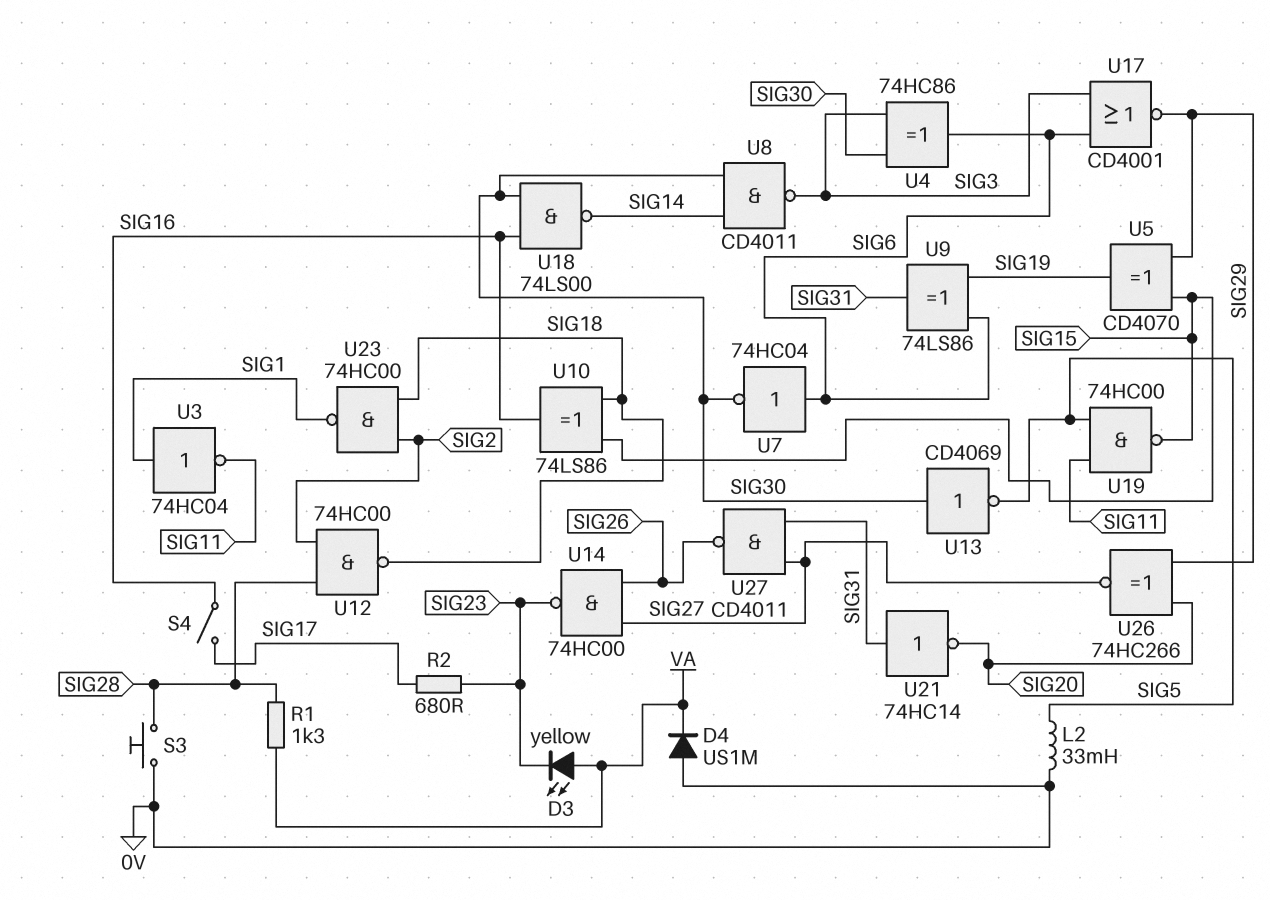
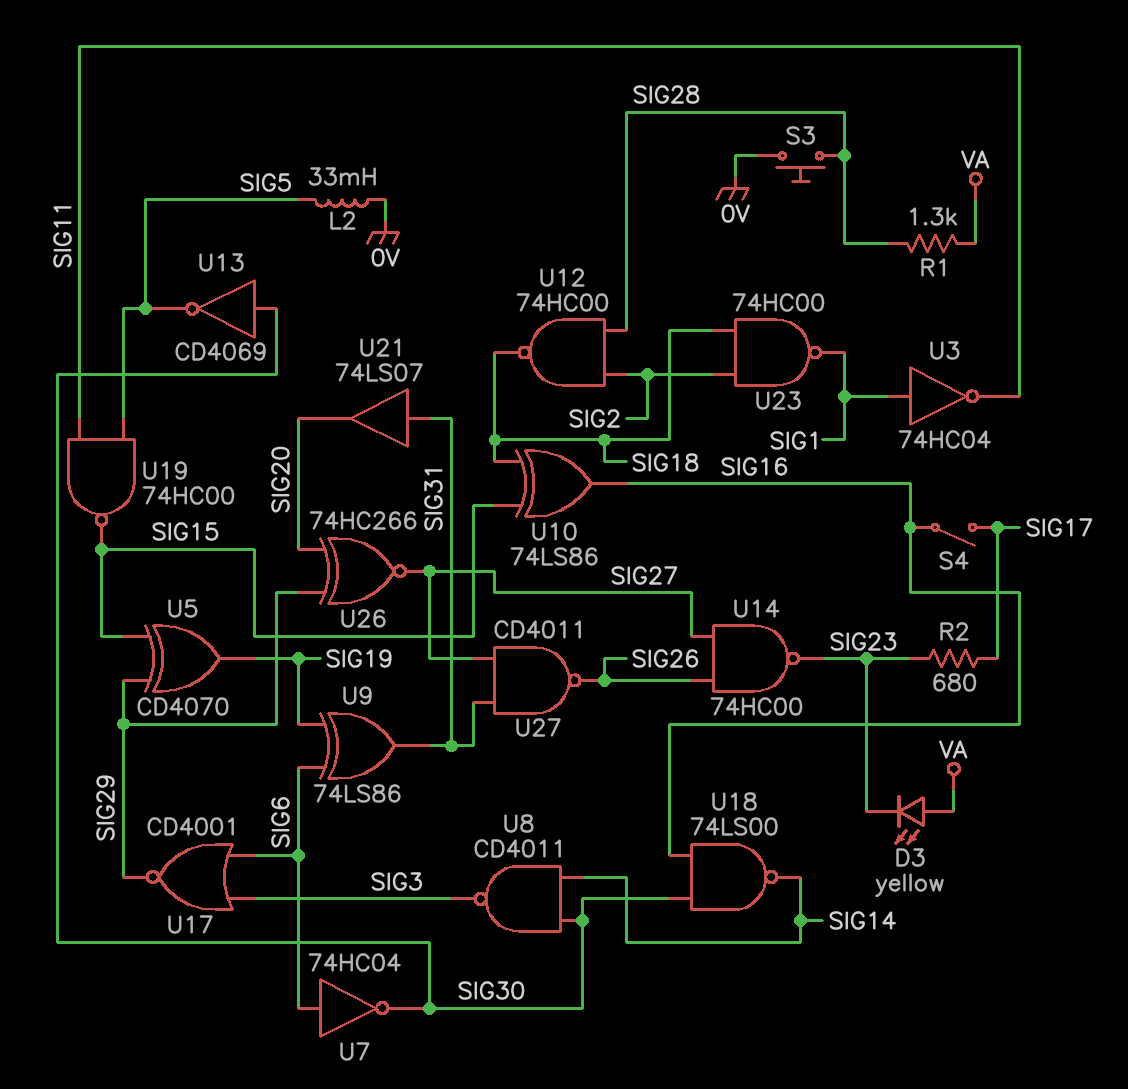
D4: diode US1M (A 0V, K VA) -> none
U4: XOR 74HC86 (in SIG3, in SIG30, out SIG6) -> none
U21: NOT 74HC14 (in SIG31, out SIG20) -> buffer 74LS07 (in SIG31, out SIG20)

